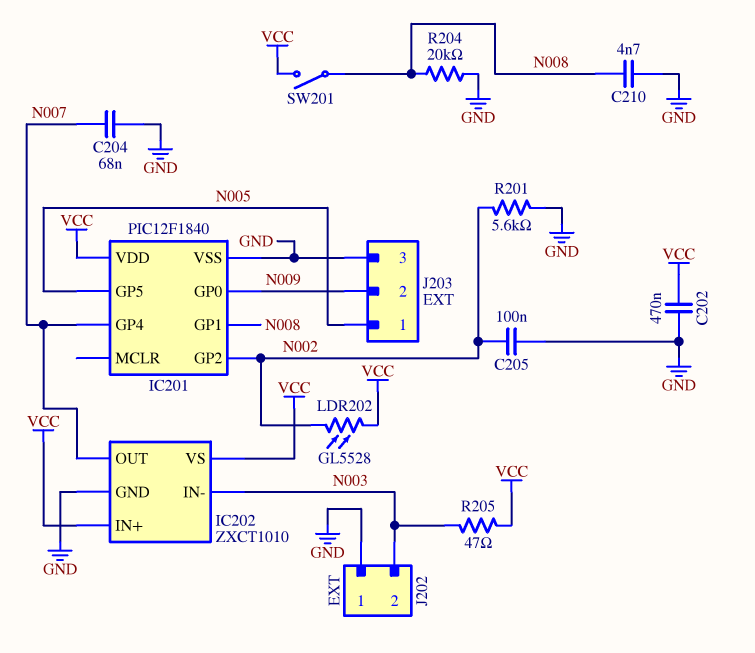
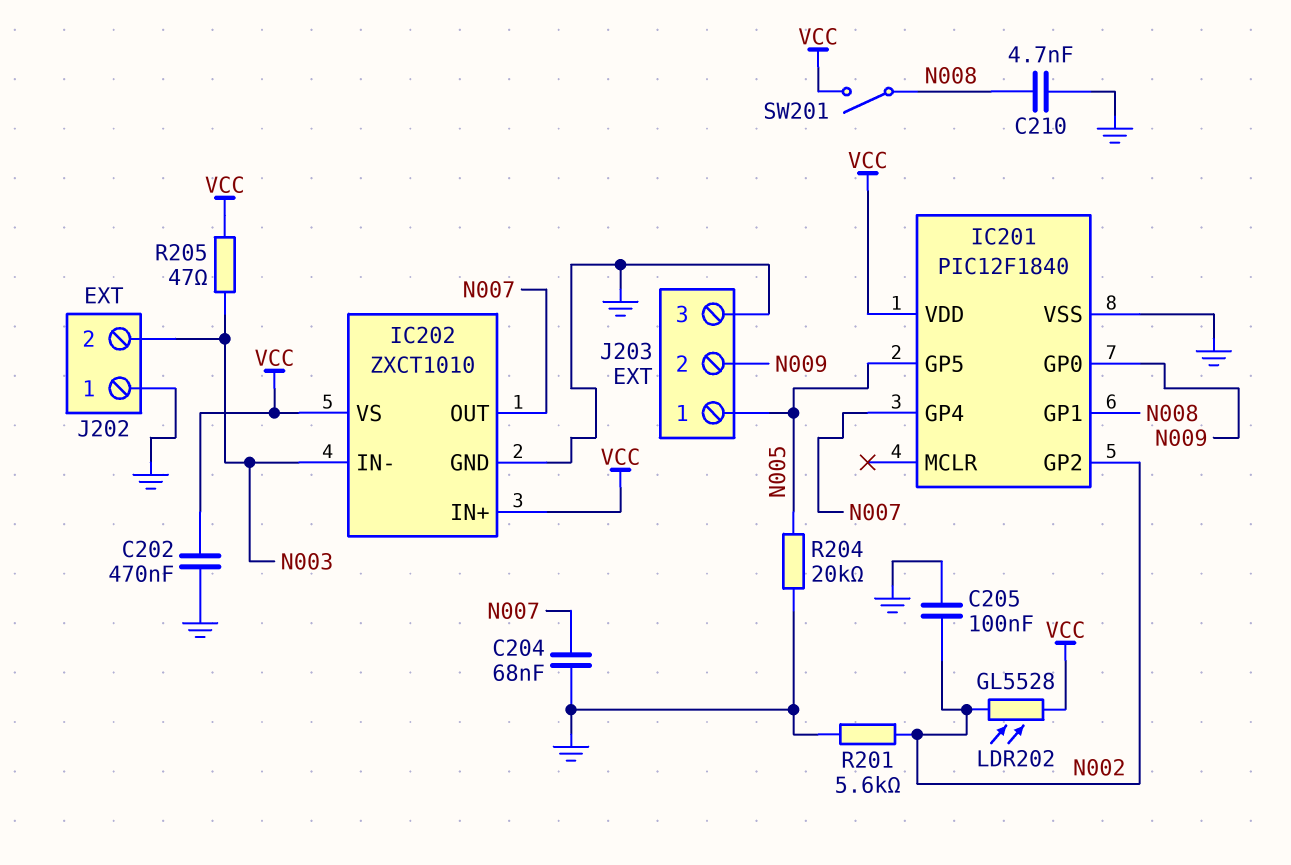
R204: 20k (GND, N008) -> 20k (GND, N005)

